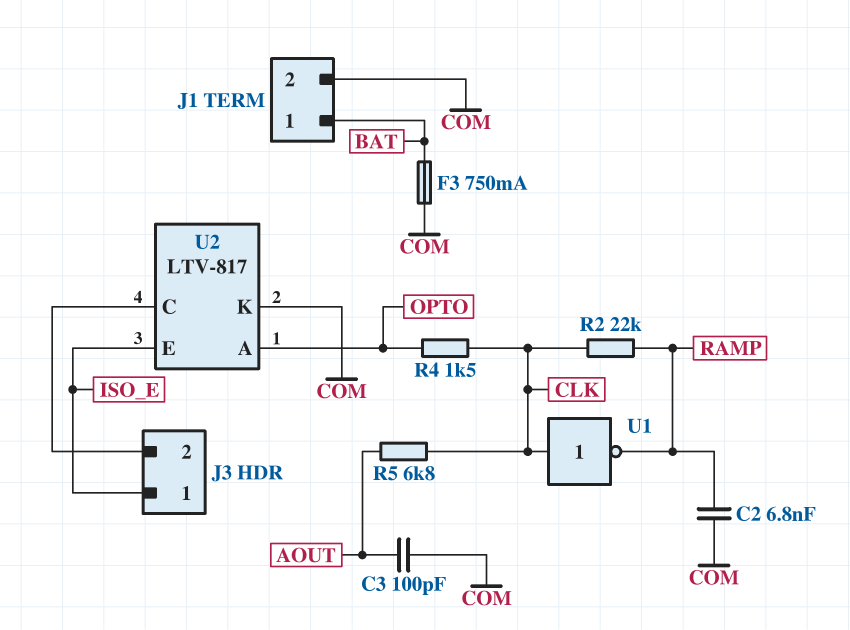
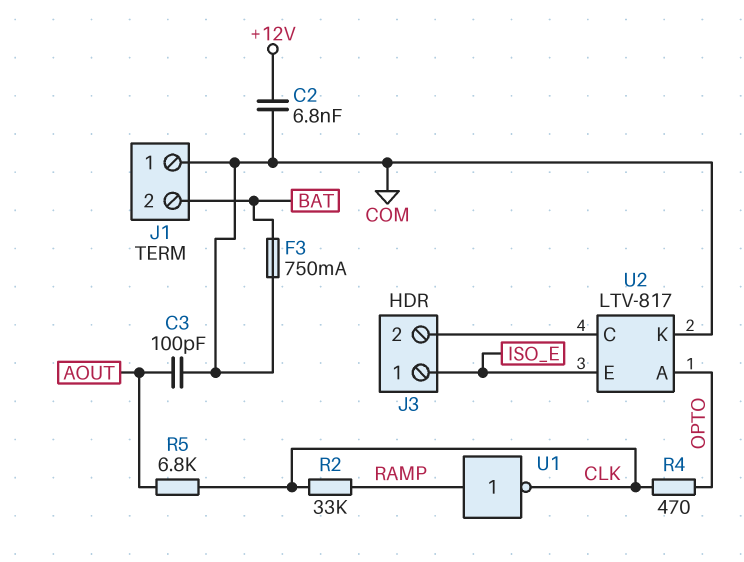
C2: 6.8nF (COM, RAMP) -> 6.8nF (+12V, COM)
J1 pin 1: BAT -> COM
J1 pin 2: COM -> BAT
R2: 22k (CLK, RAMP) -> 33k (CLK, RAMP)
R4: 1.5k (CLK, OPTO) -> 470 (CLK, OPTO)
U1: NOT (in CLK, out RAMP) -> NOT (in RAMP, out CLK)

